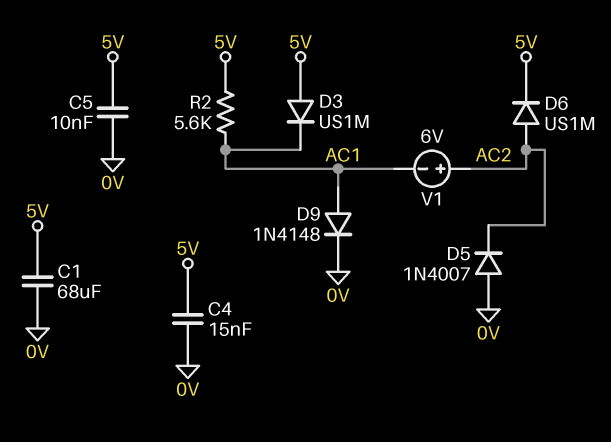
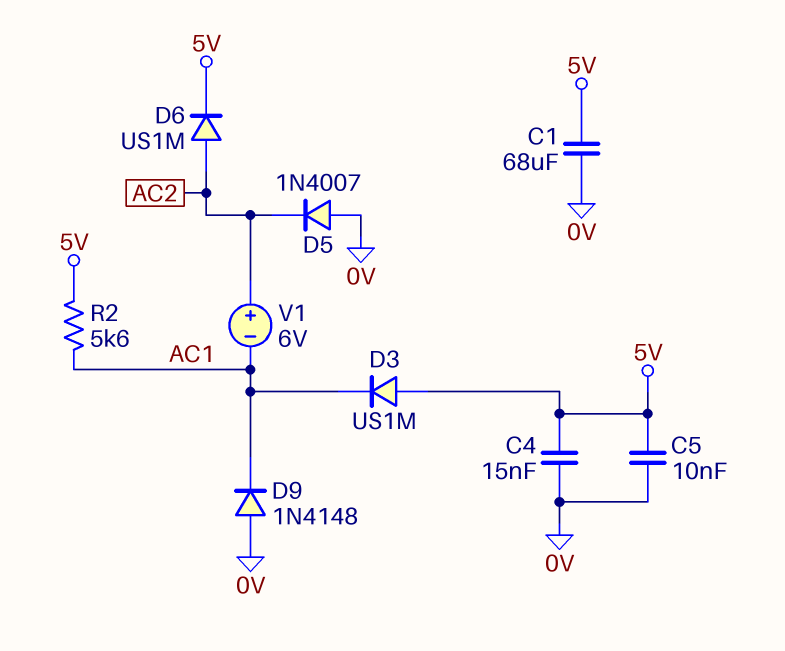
D9: diode 1N4148 (A AC1, K 0V) -> diode 1N4148 (A 0V, K AC1)

